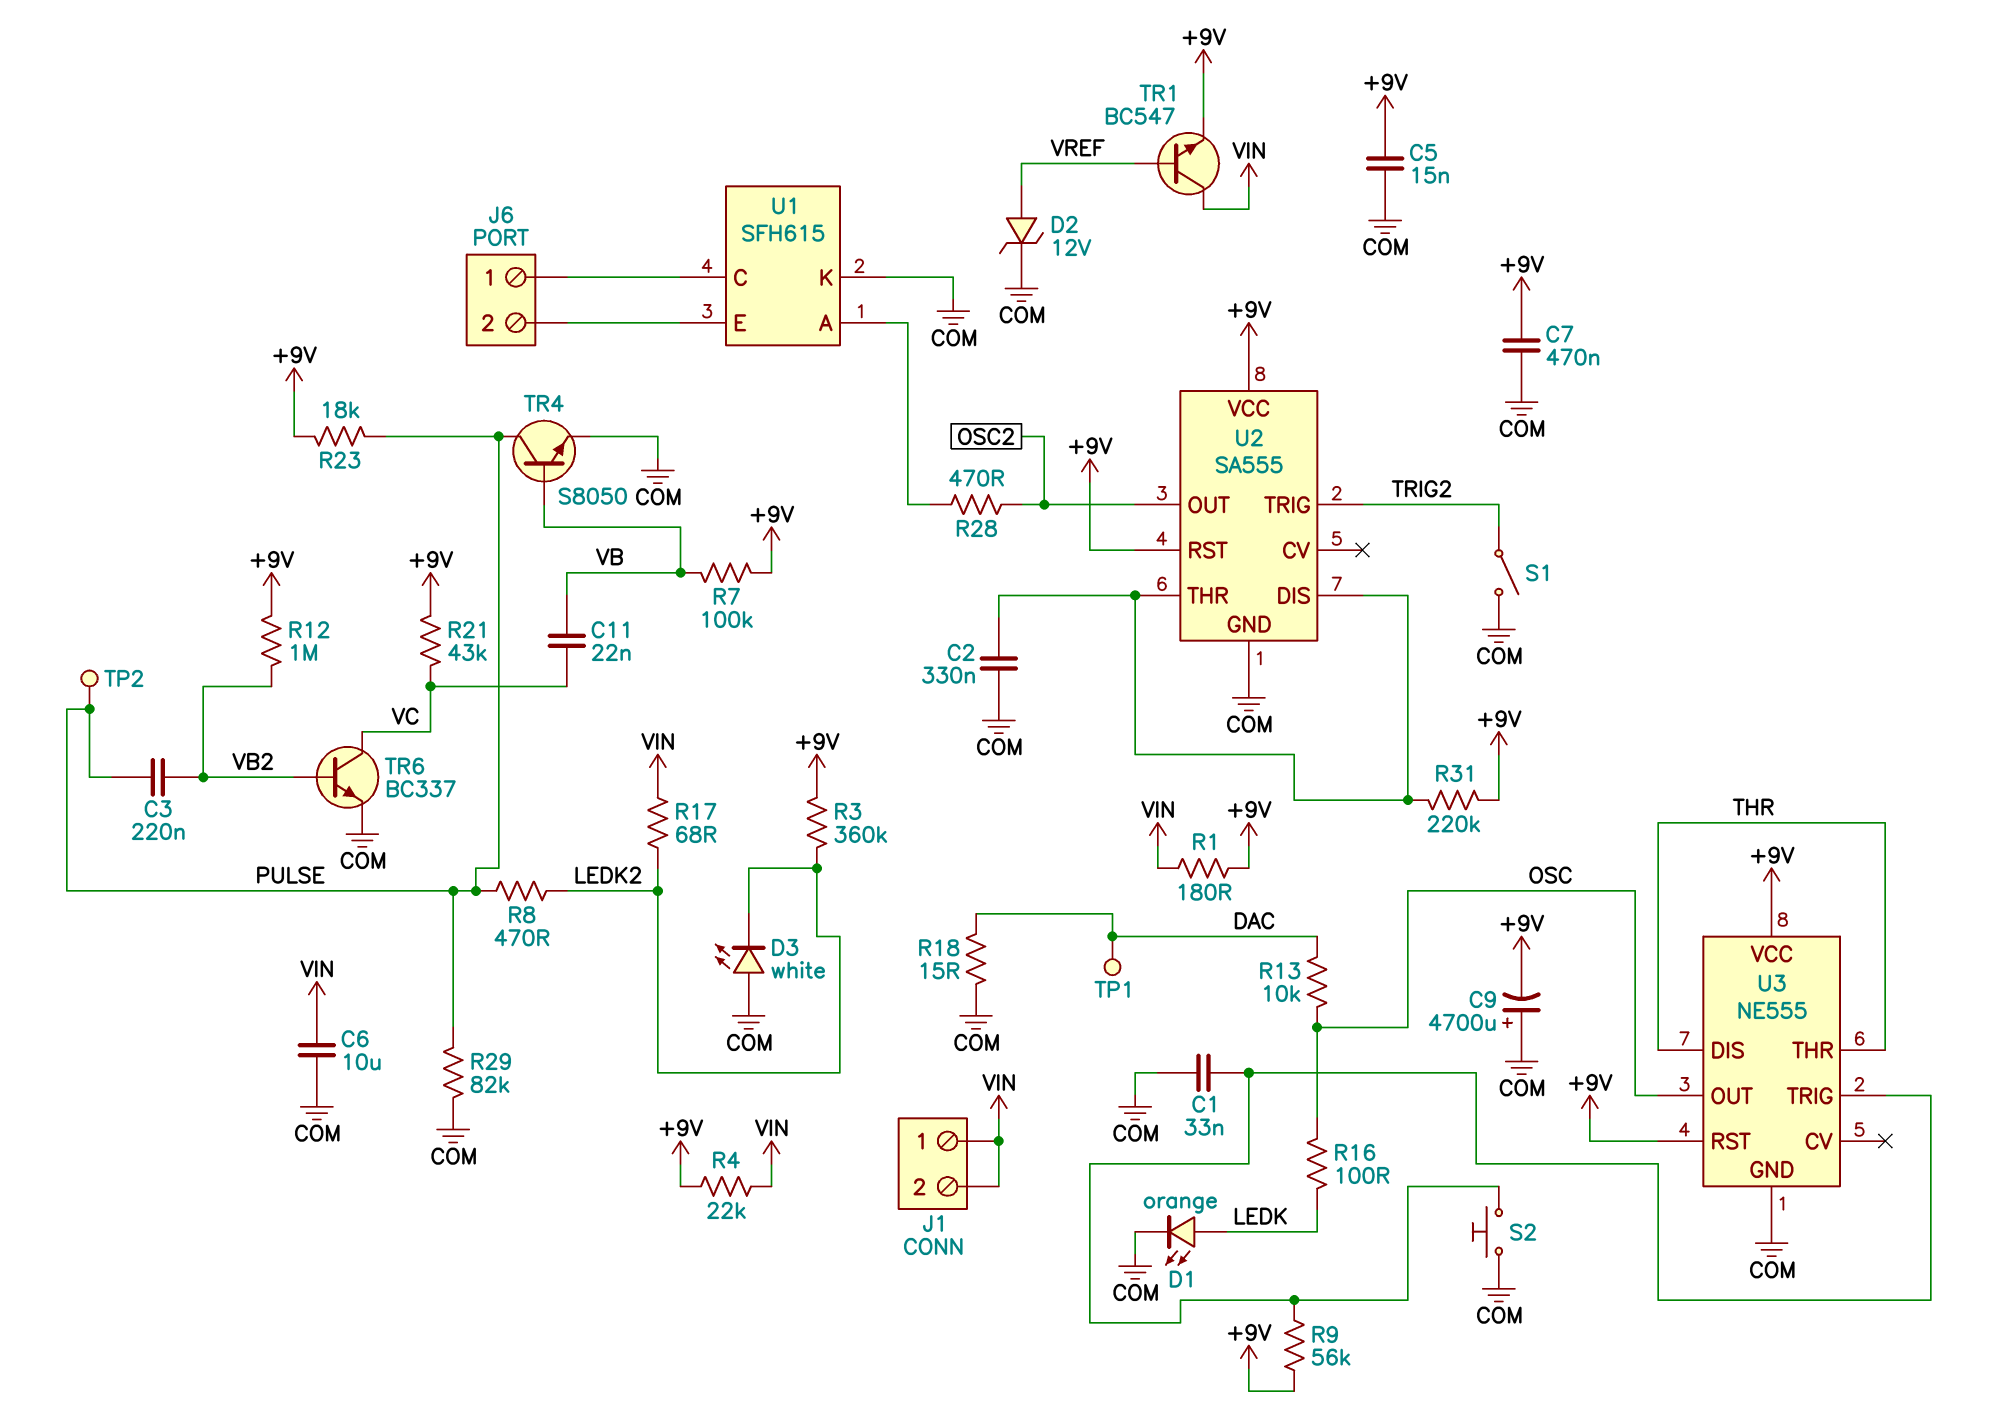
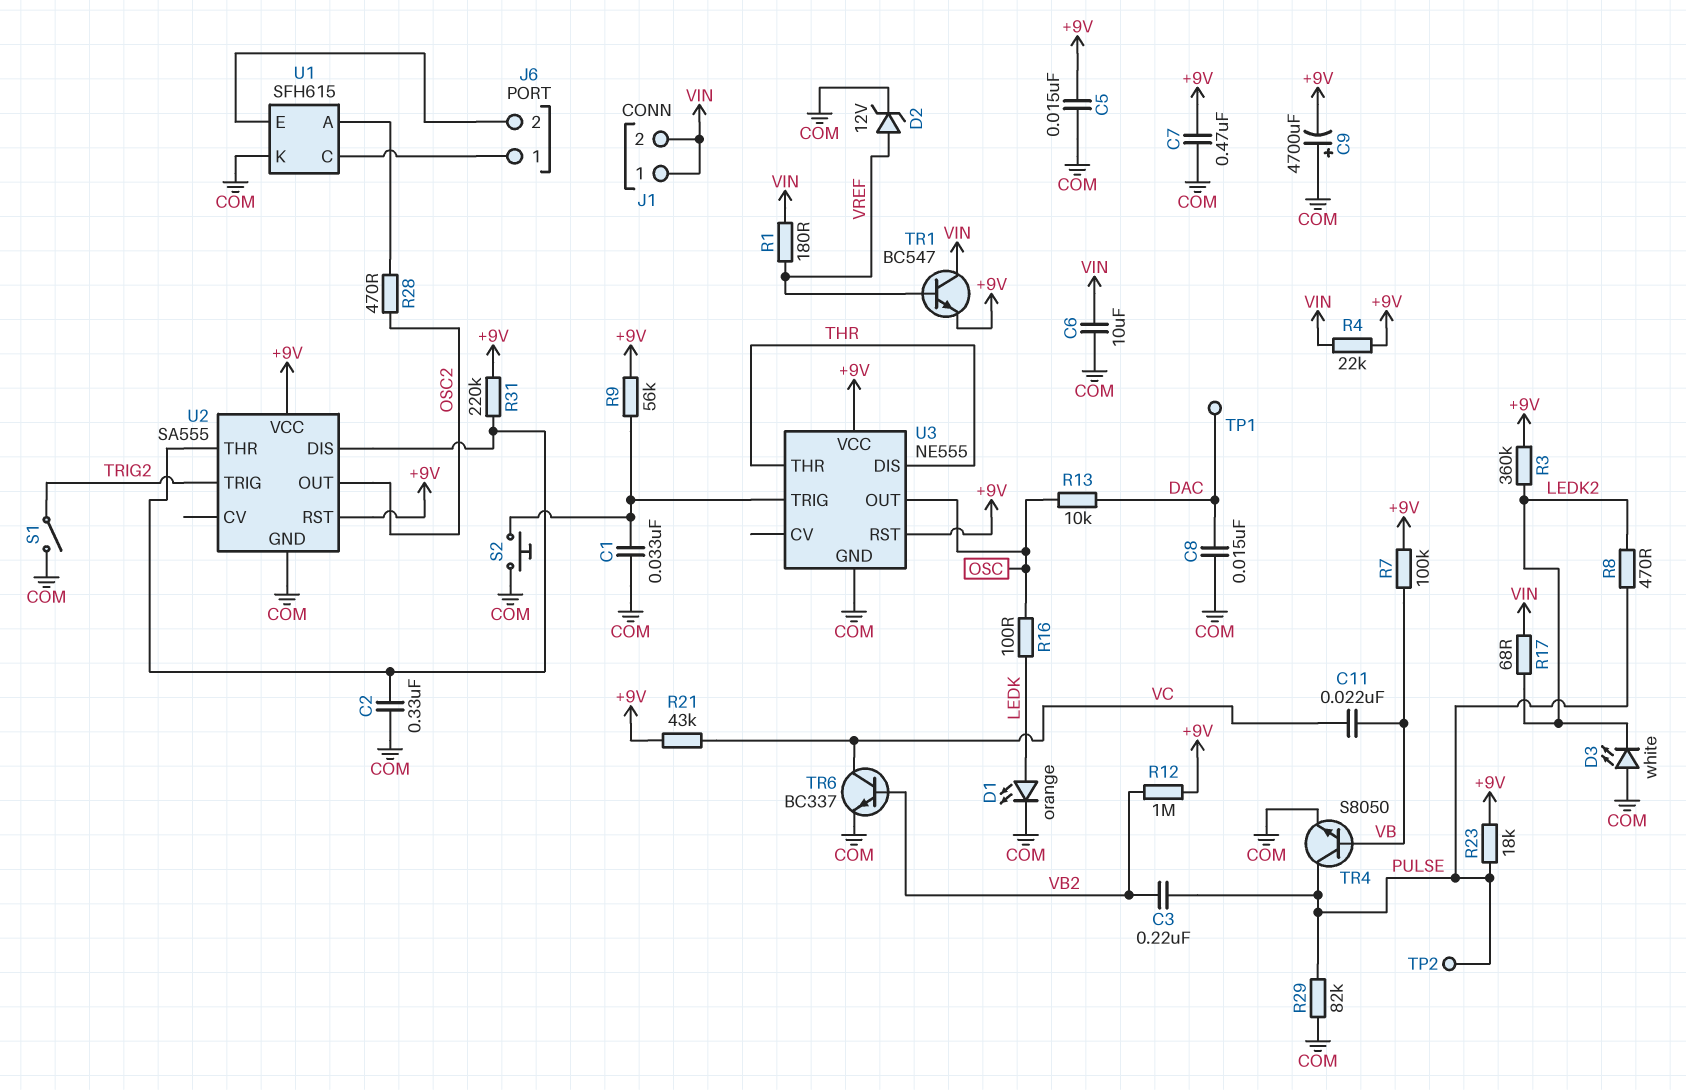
C8: none -> 15nF (COM, DAC)
R1: 180 (+9V, VIN) -> 180 (VIN, VREF)
R18: 15 (COM, DAC) -> none

